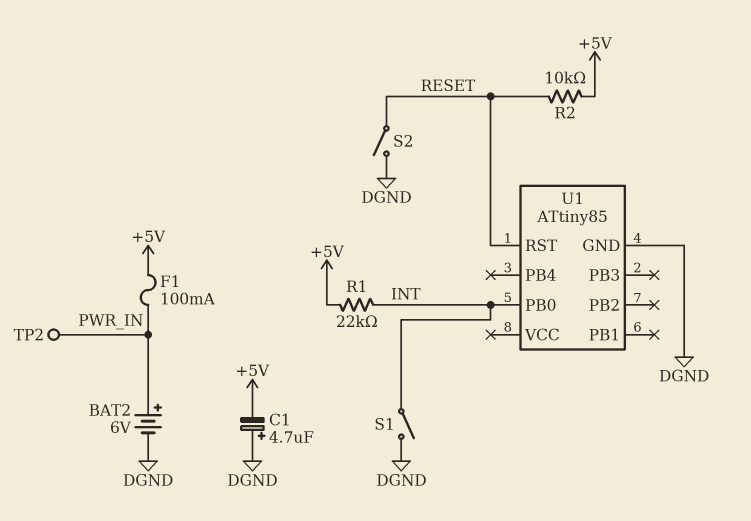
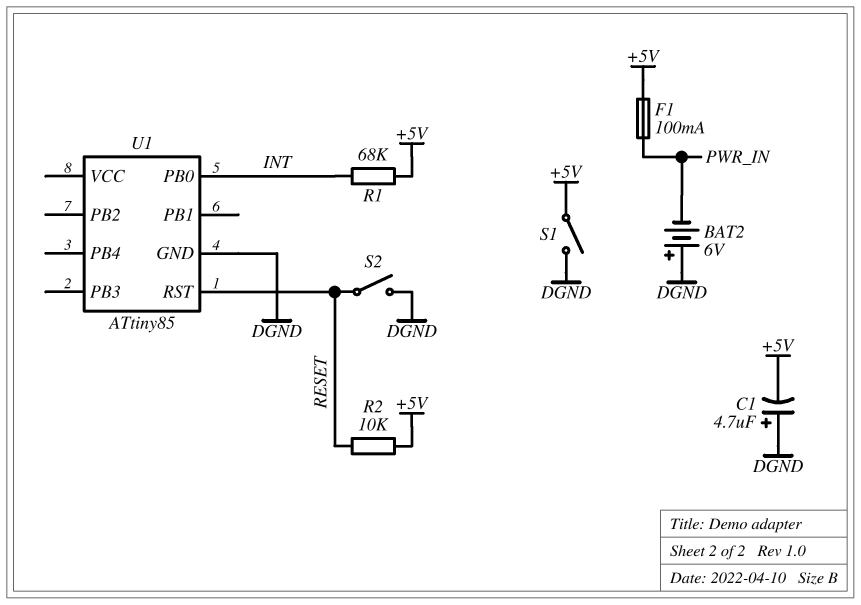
BAT2: 6V (plus PWR_IN, minus DGND) -> 6V (plus DGND, minus PWR_IN)
R1: 22k (+5V, INT) -> 68k (+5V, INT)
S1: switch (DGND, INT) -> switch (+5V, DGND)
TP2: test point (PWR_IN) -> none

